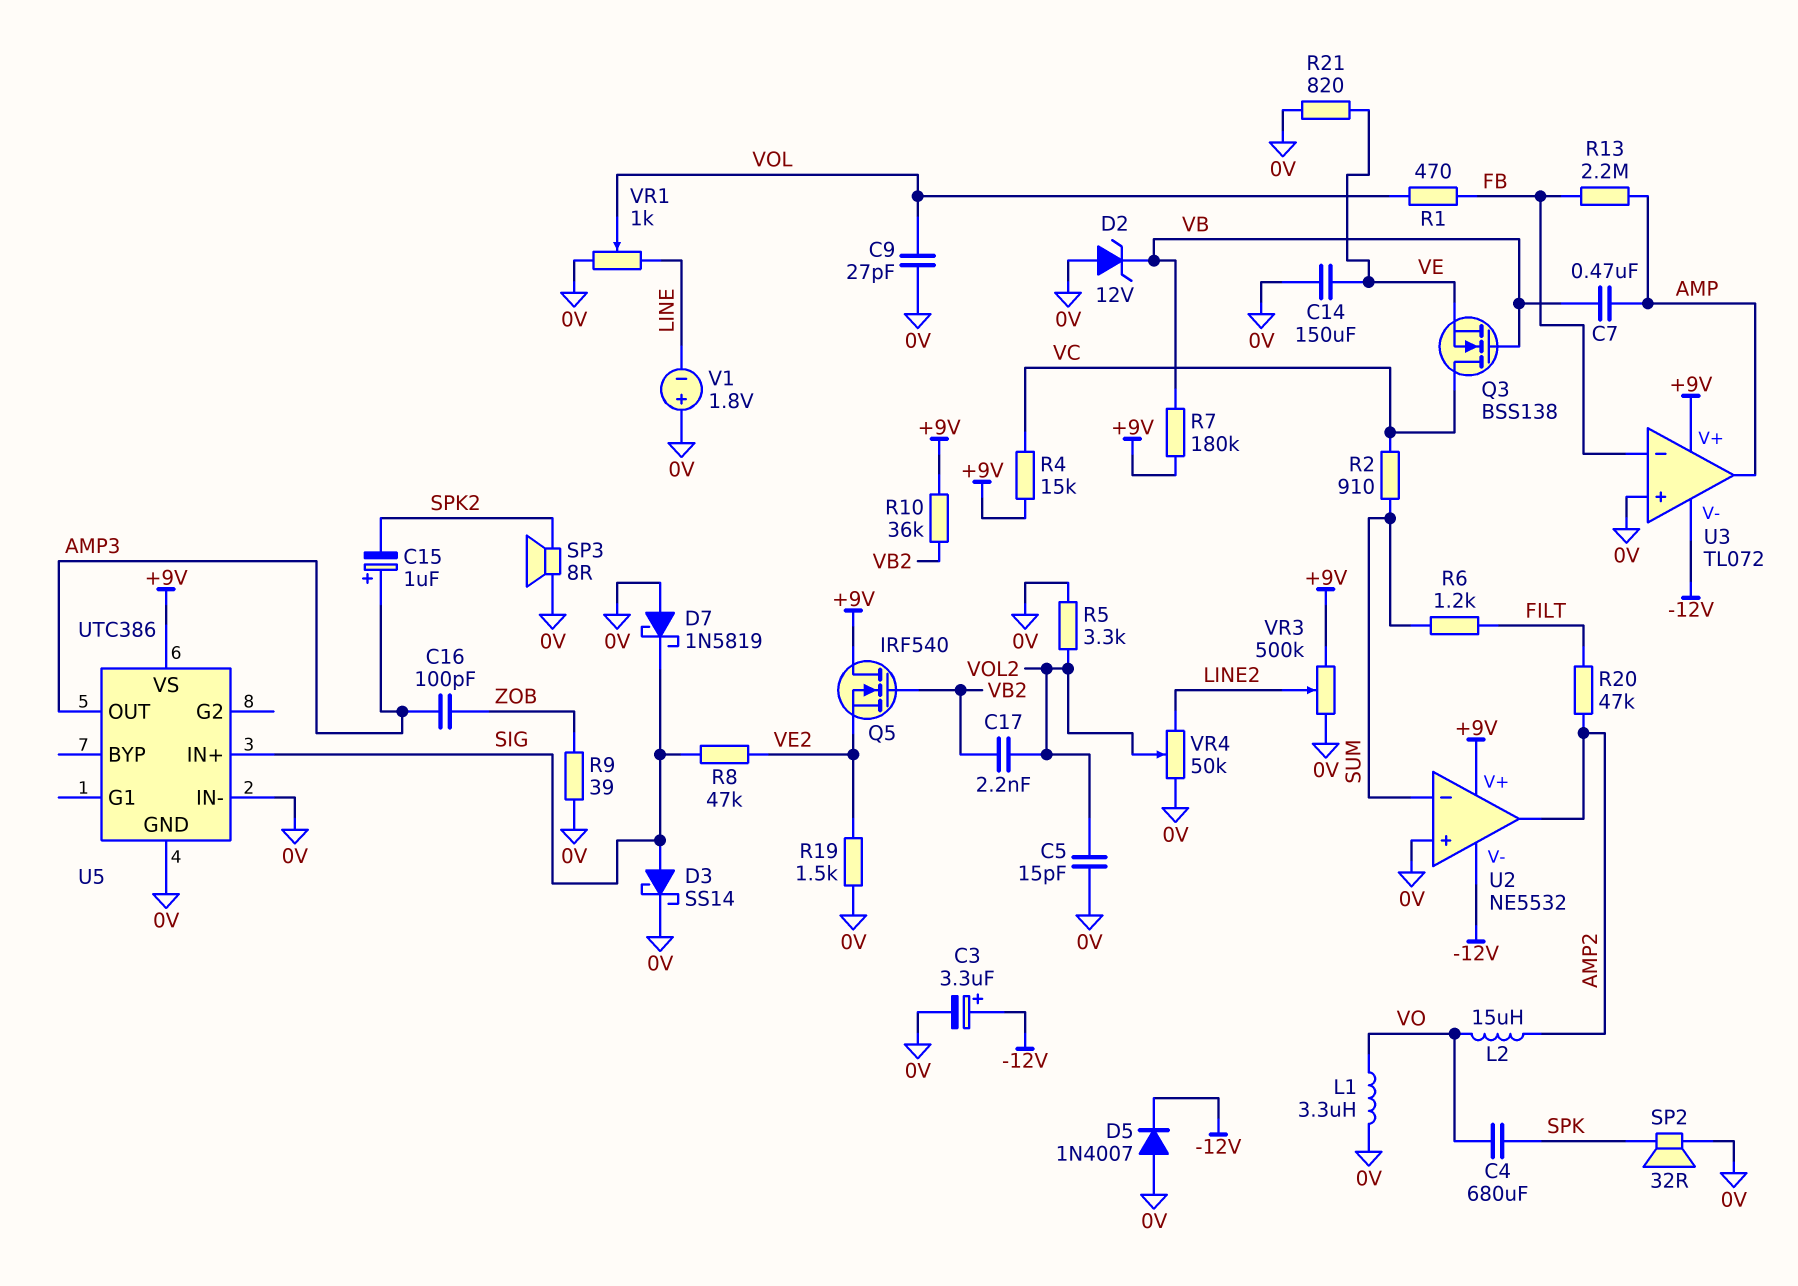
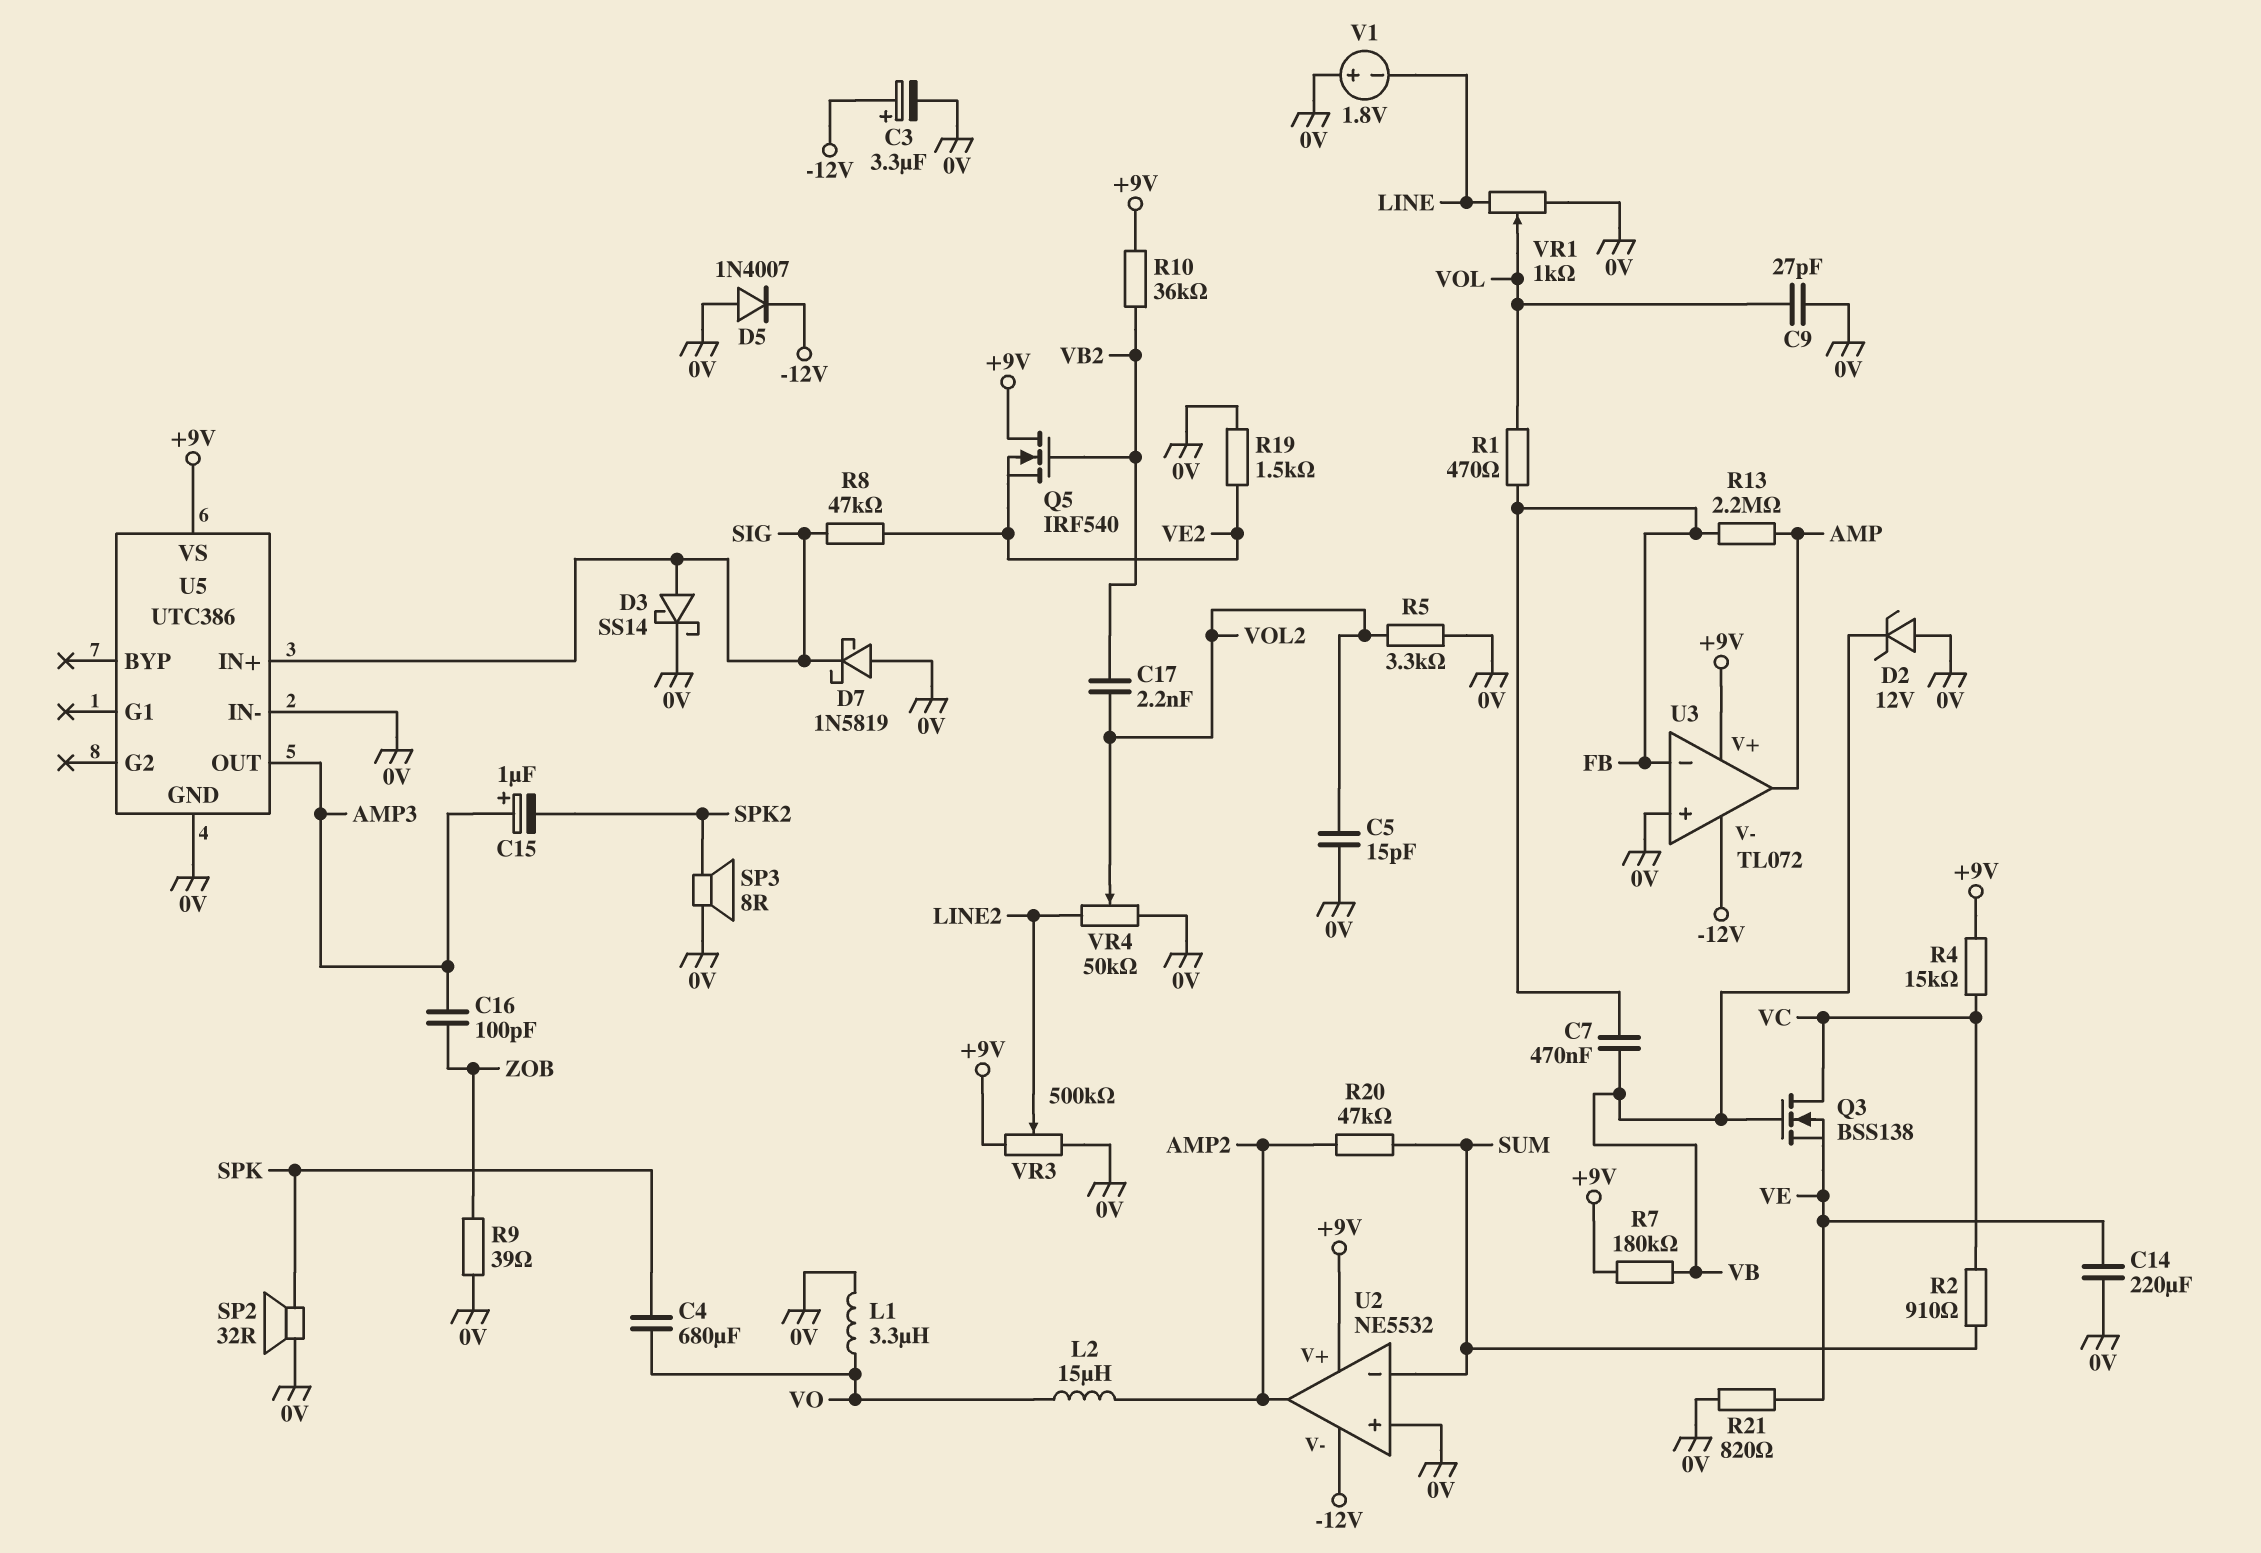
C7: 470nF (AMP, VB) -> 470nF (FB, VB)
C14: 150uF (0V, VE) -> 220uF (0V, VE)
R6: 1.2k (FILT, SUM) -> none
R20: 47k (AMP2, FILT) -> 47k (AMP2, SUM)

